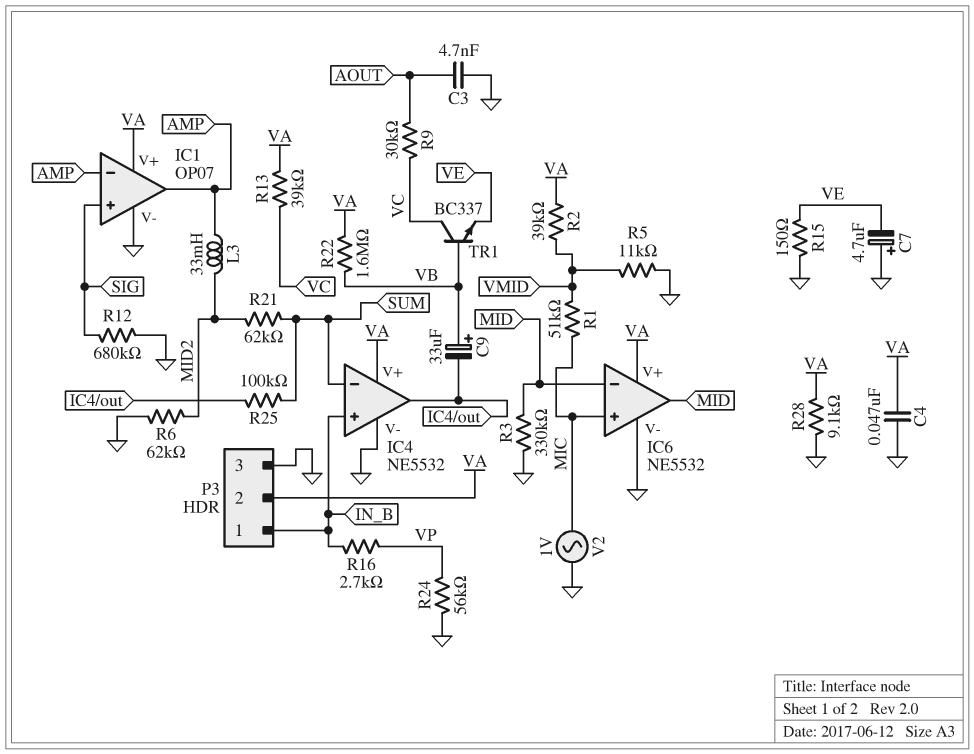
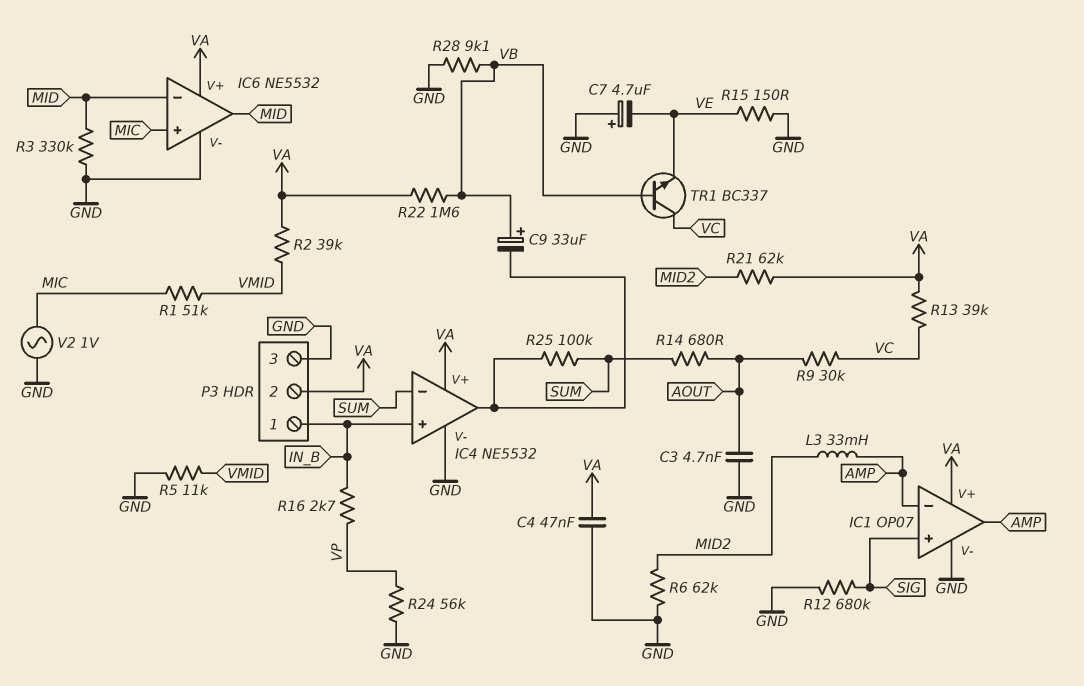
R14: none -> 680 (AOUT, SUM)
R21: 62k (MID2, SUM) -> 62k (MID2, VA)
R28: 9.1k (GND, VA) -> 9.1k (GND, VB)

